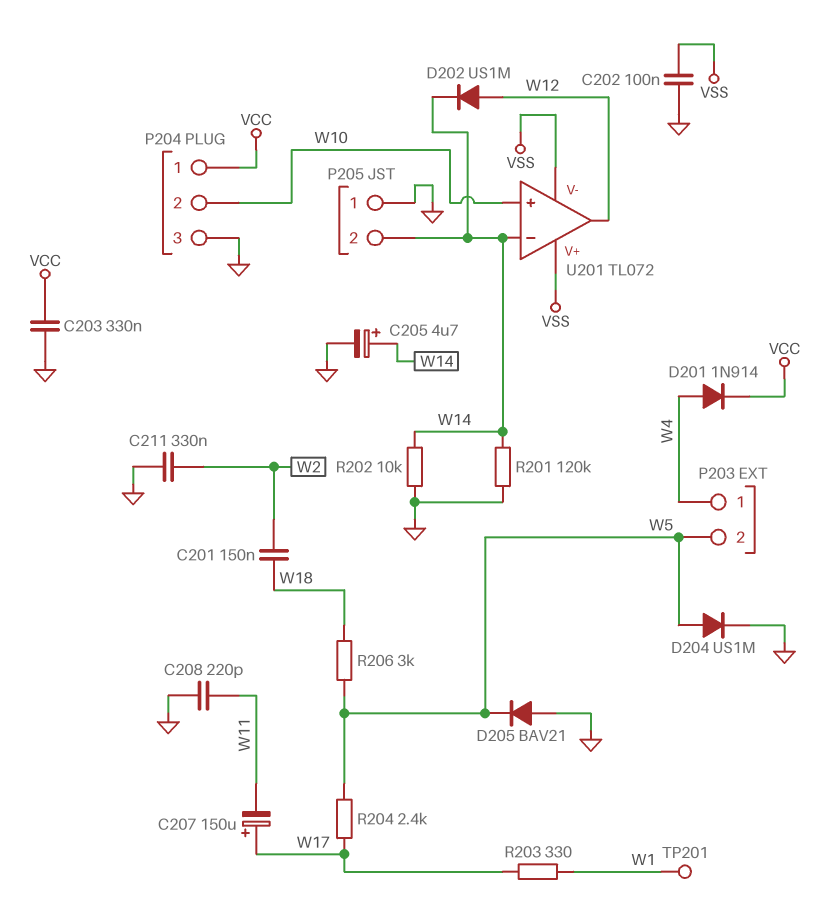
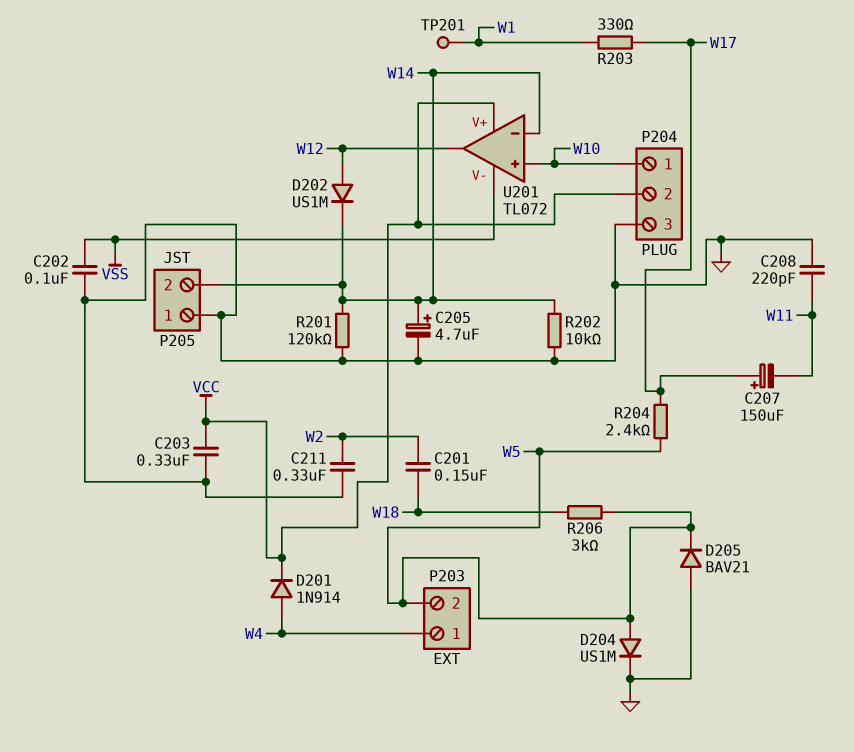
P204 pin 1: VCC -> W10
P204 pin 2: W10 -> VCC
U201 pin V+: VSS -> VCC

